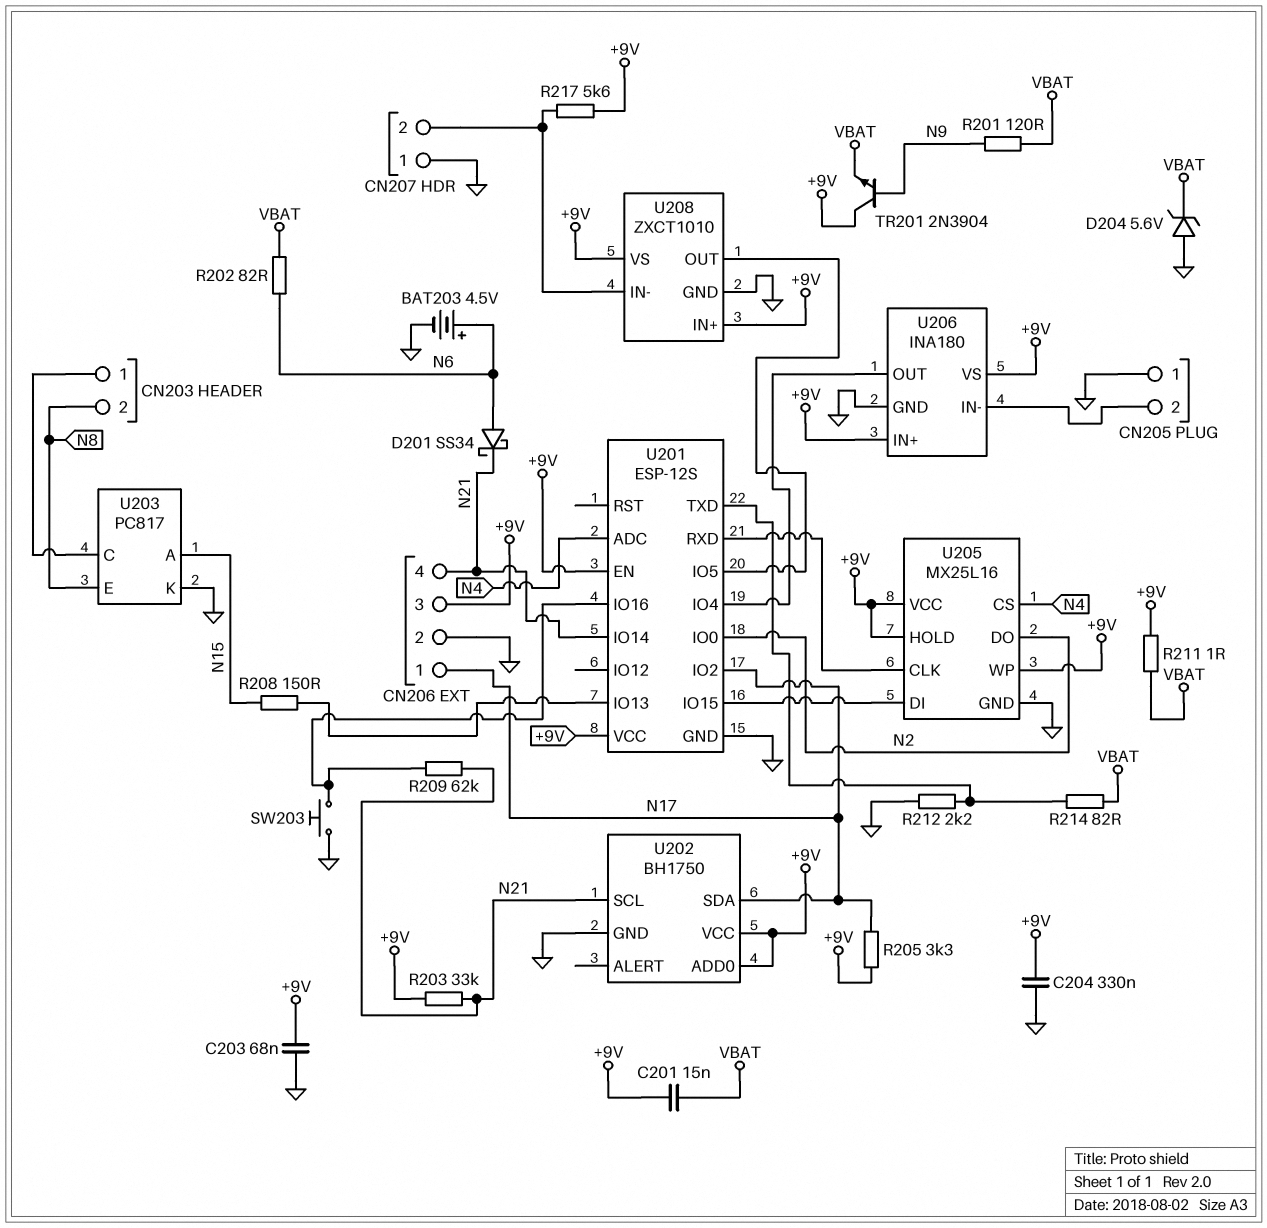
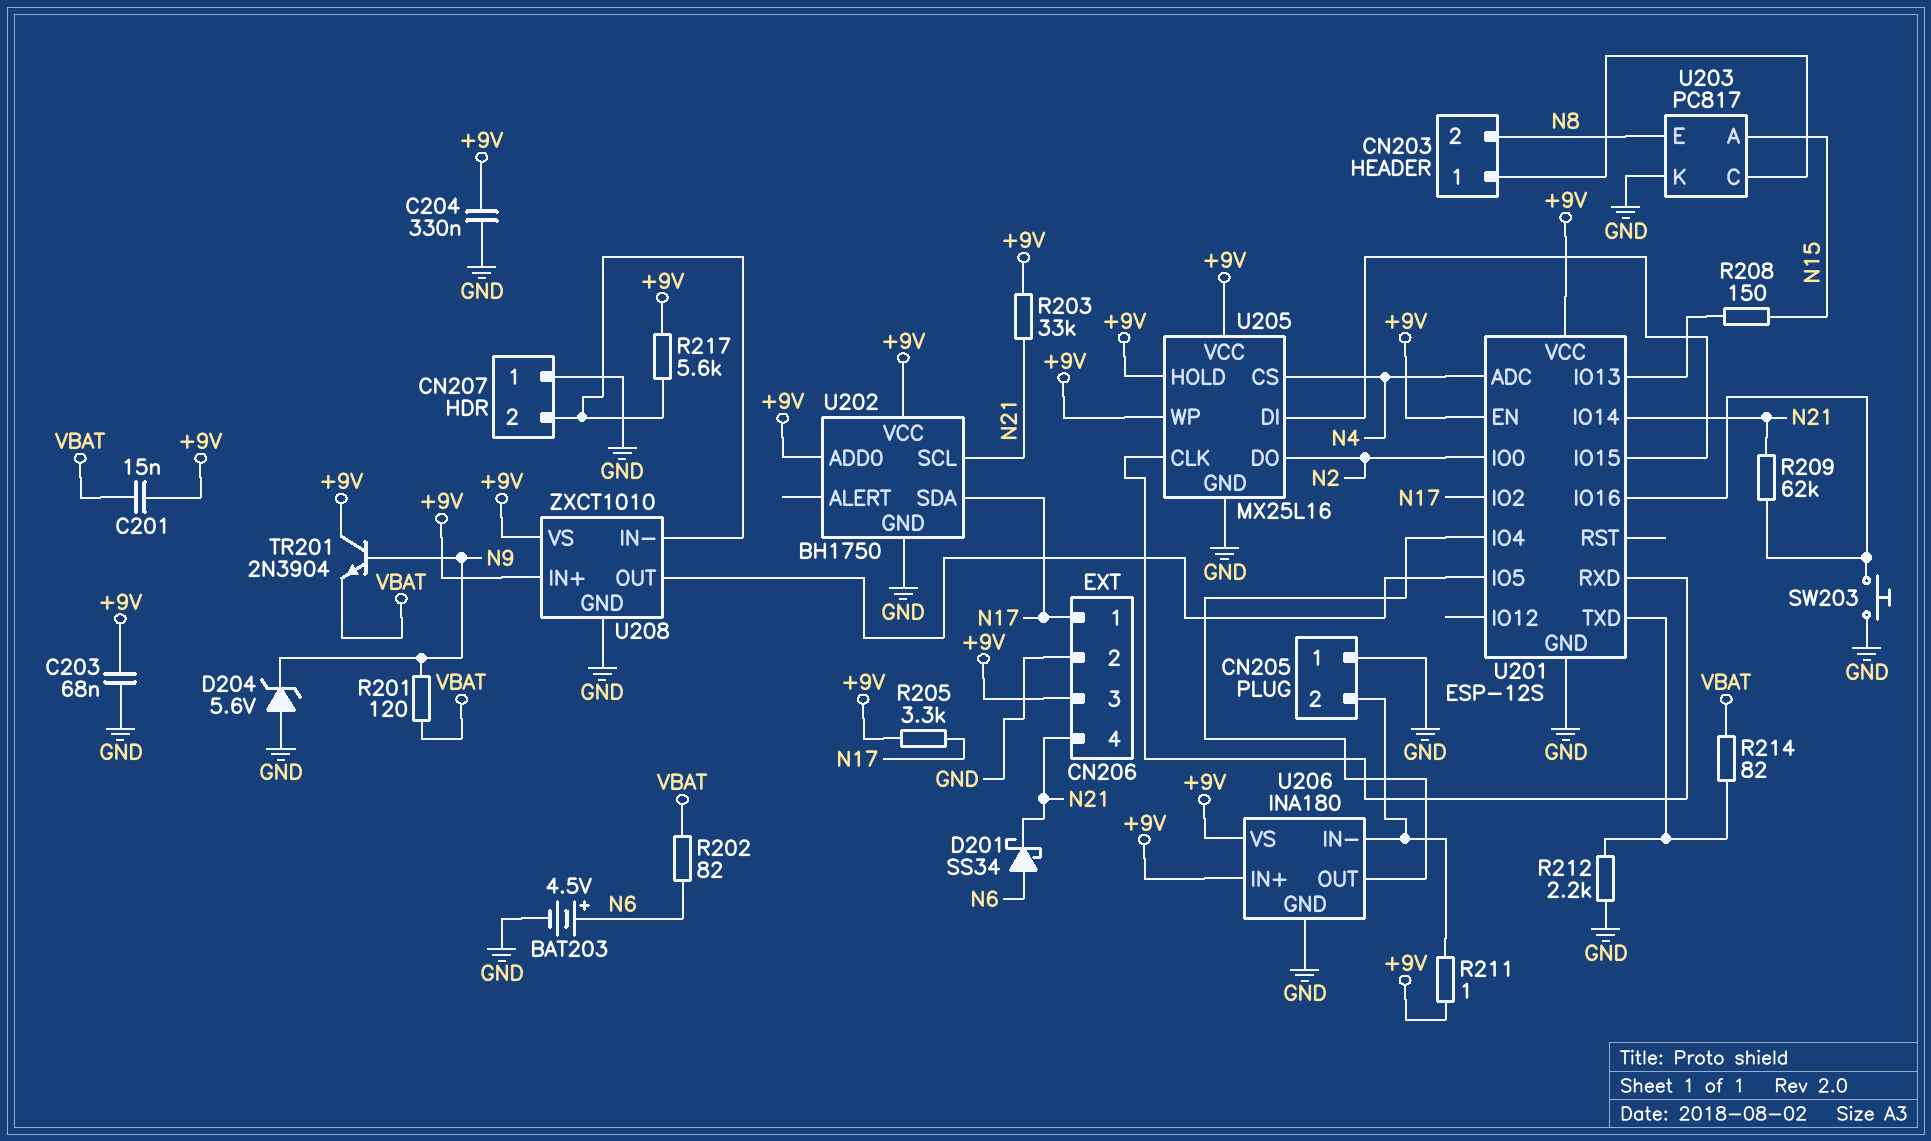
D204: zener 5.6V (A GND, K VBAT) -> zener 5.6V (A GND, K N9)
R211: 1 (+9V, VBAT) -> 1 (+9V, CN205/2)

